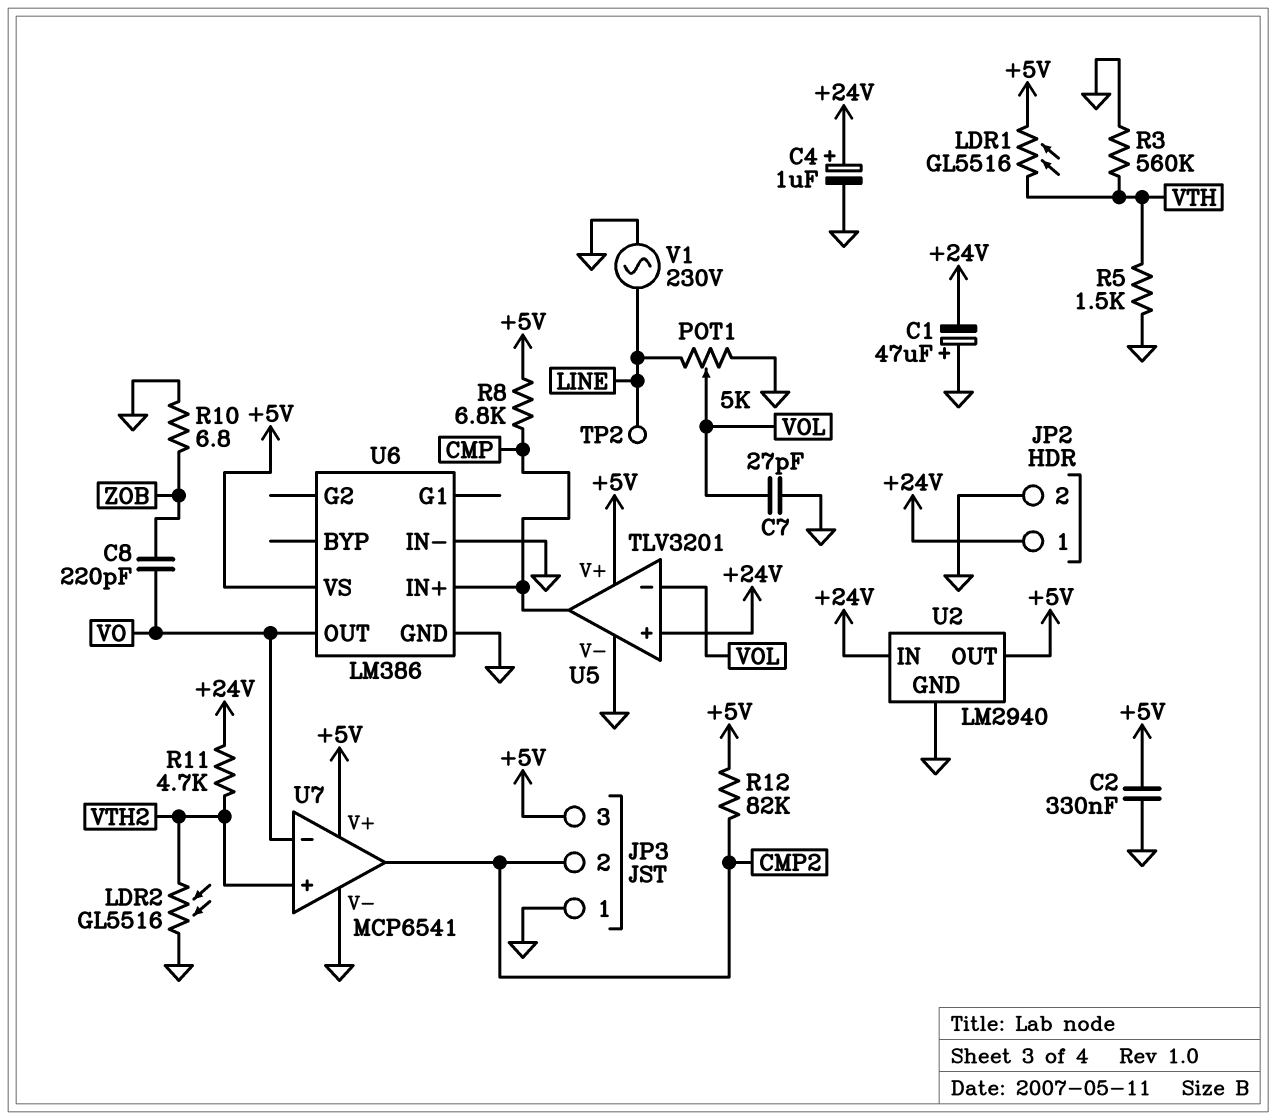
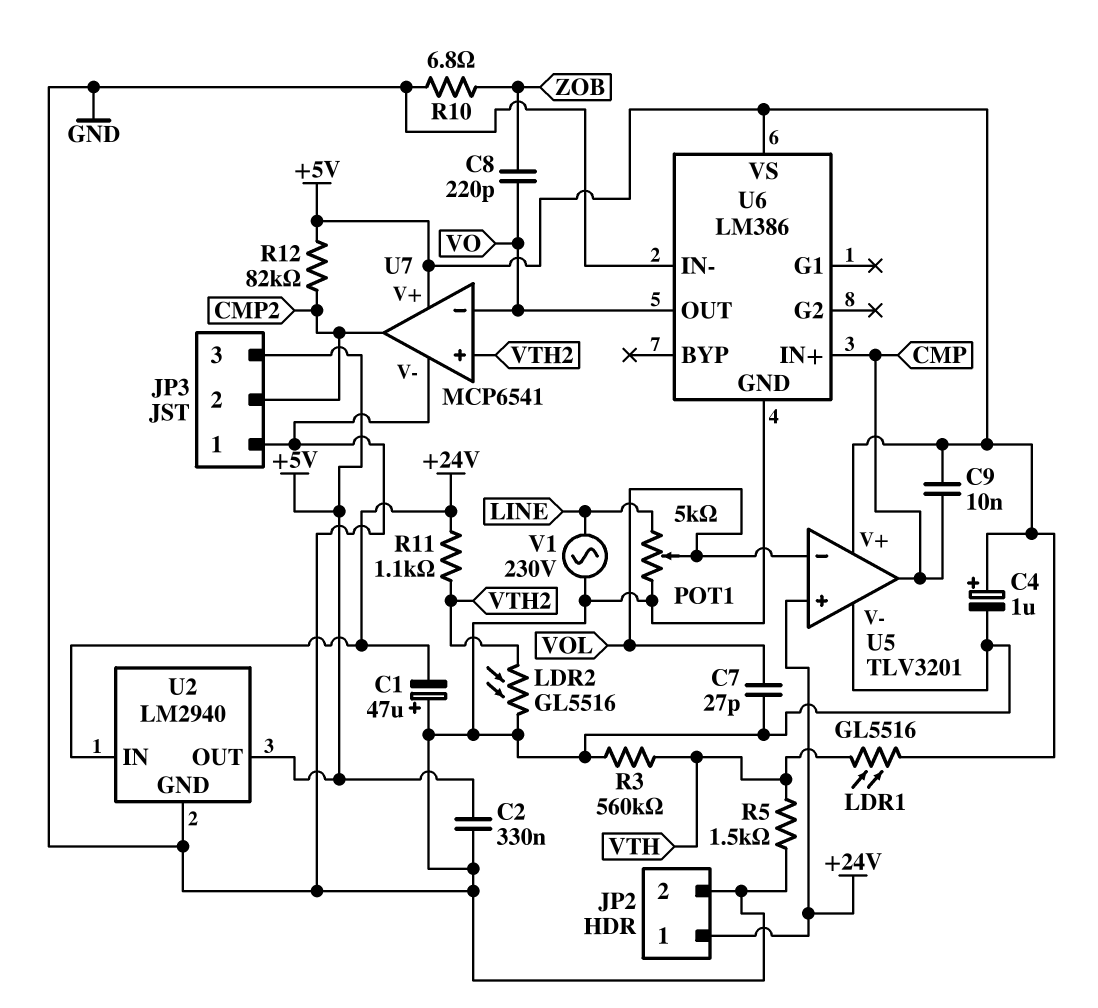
C4: 1uF (plus +24V, minus GND) -> 1uF (plus +5V, minus GND)
C9: none -> 10nF (+5V, CMP)
R8: 6.8k (+5V, CMP) -> none
R11: 4.7k (+24V, VTH2) -> 1.1k (+24V, VTH2)
TP2: test point (LINE) -> none

